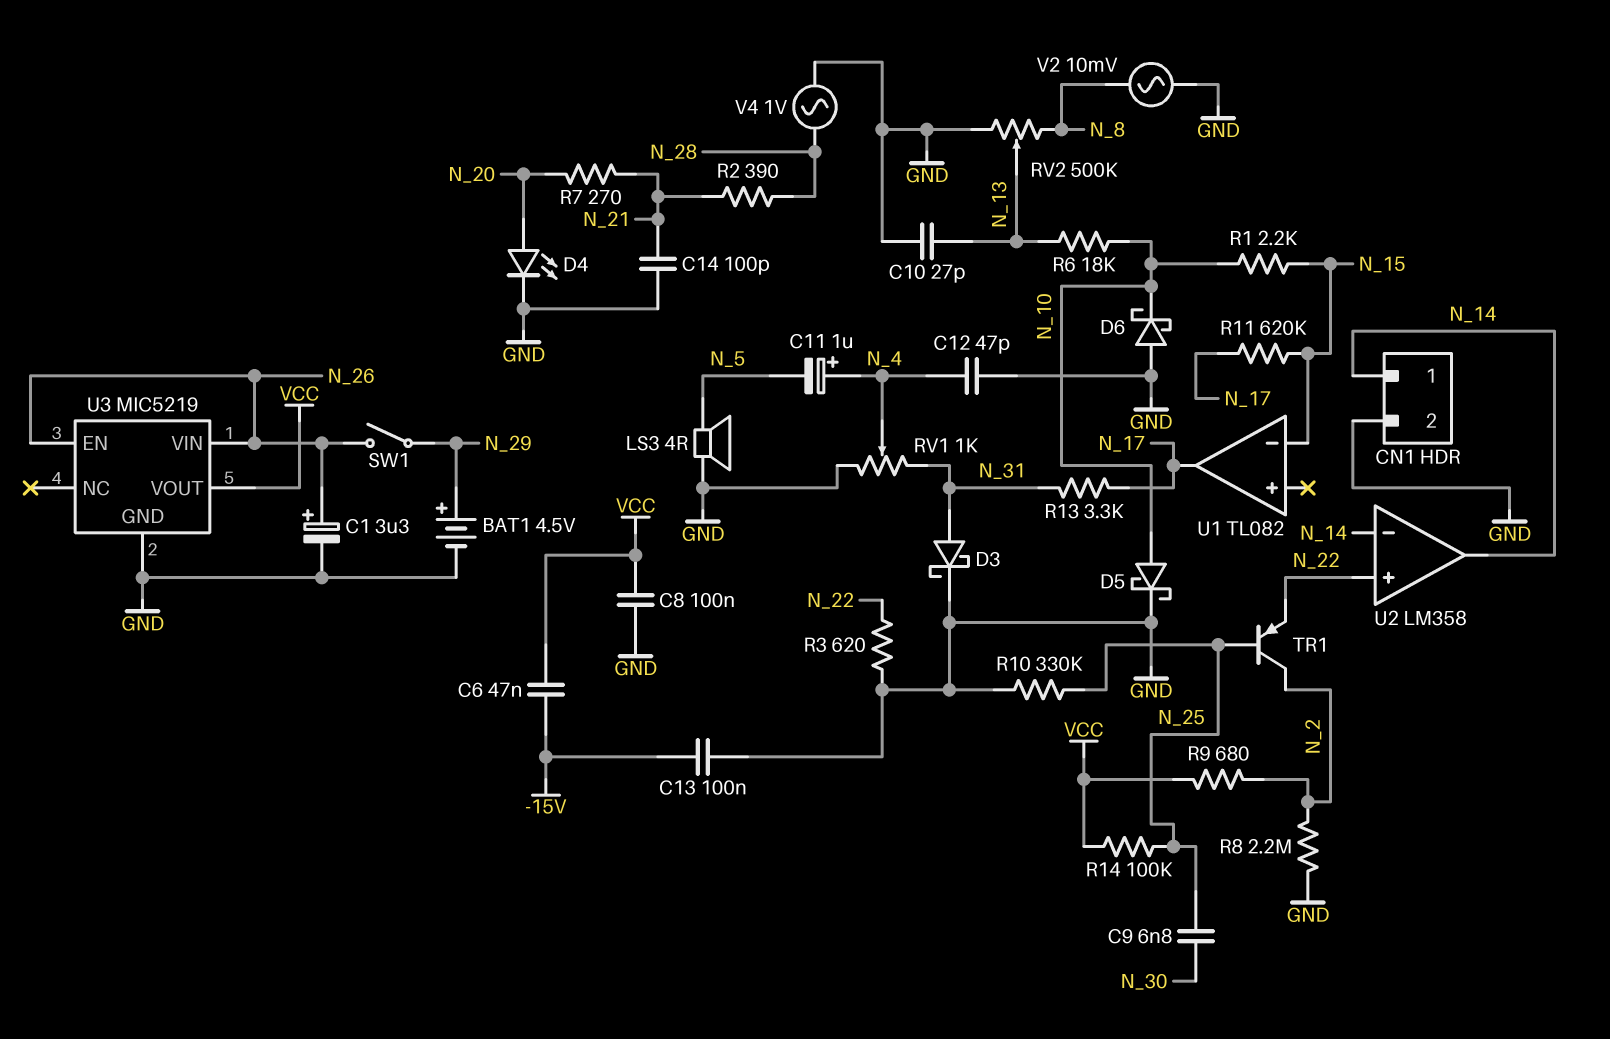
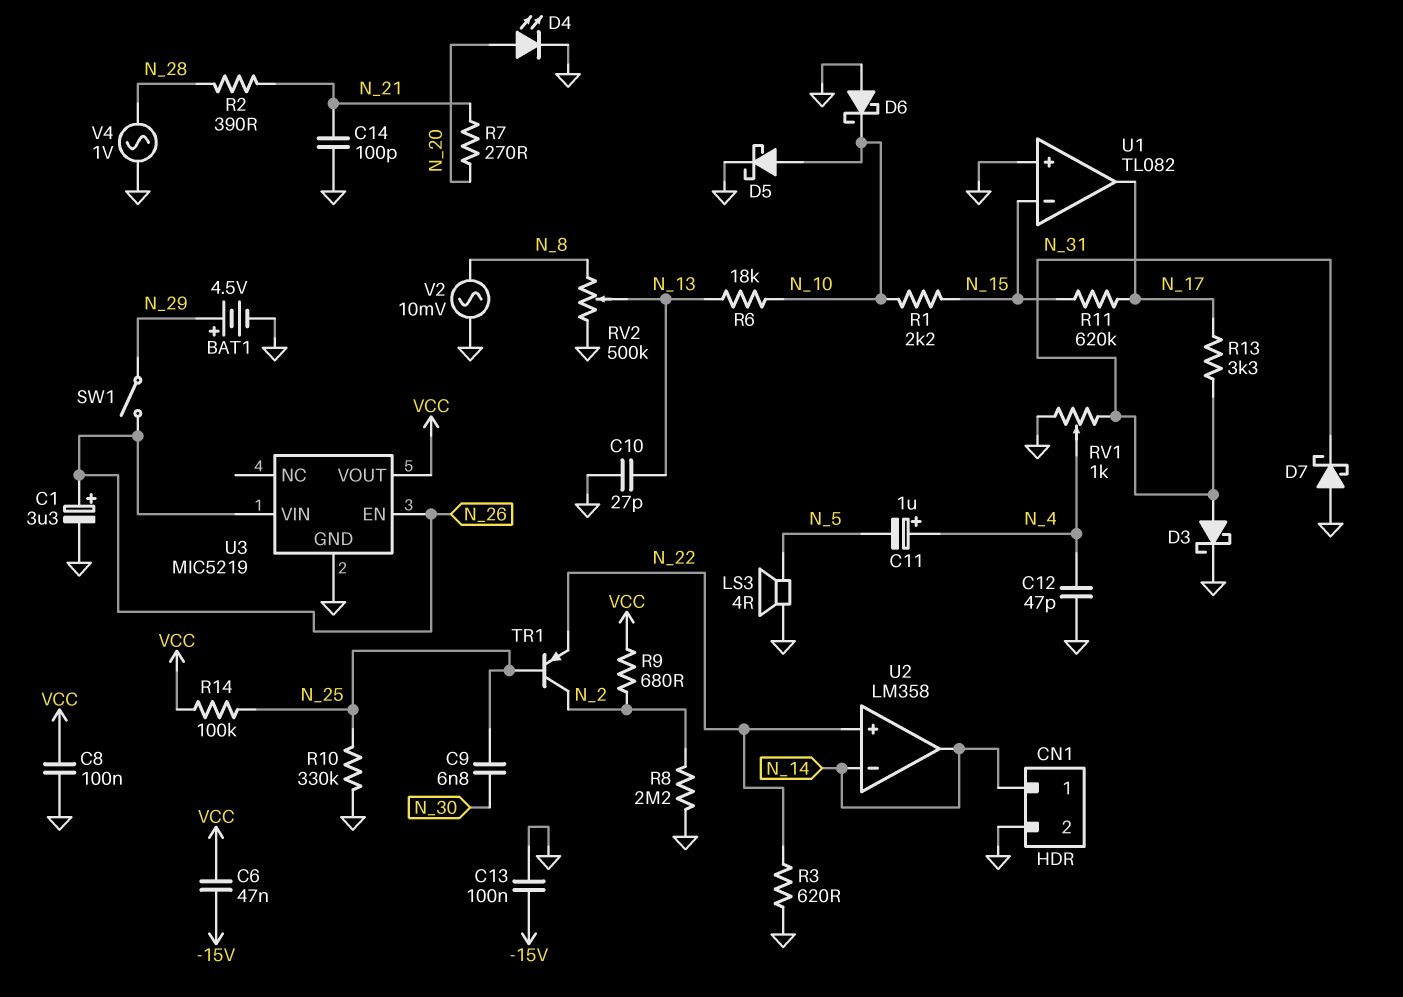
D7: none -> schottky (A GND, K N_31)
U1 pin in+: none -> GND

